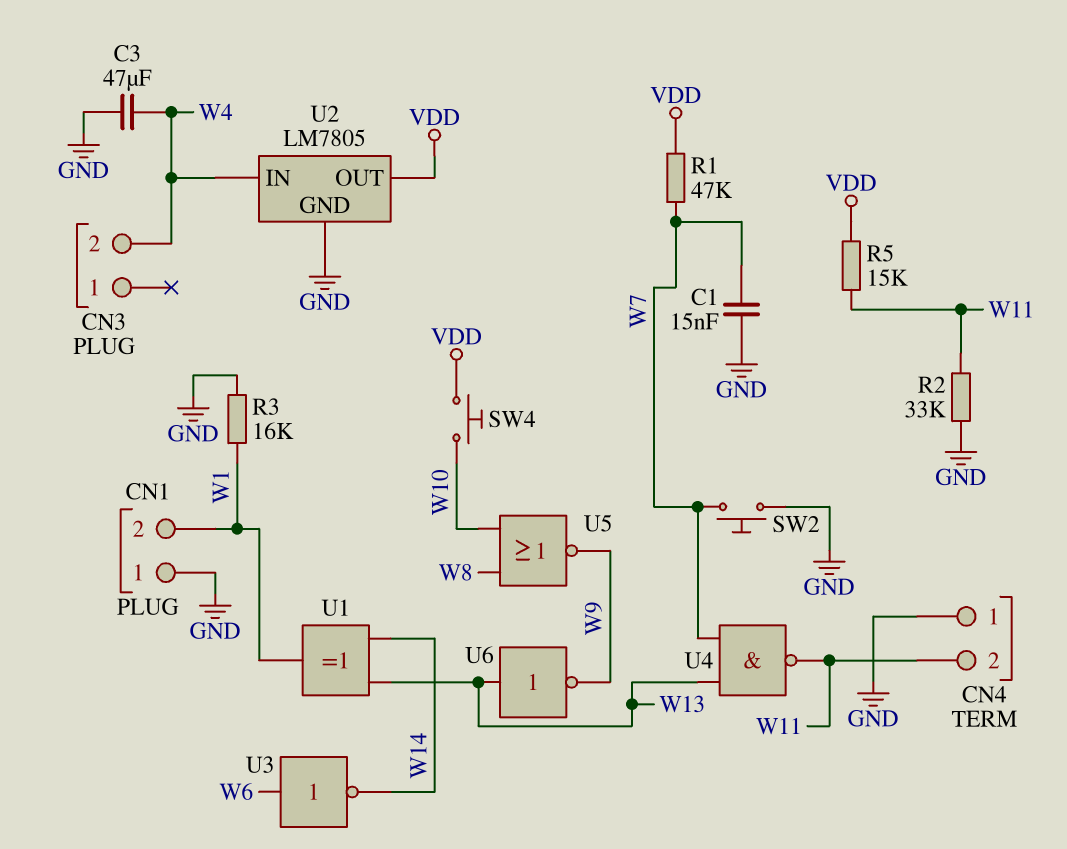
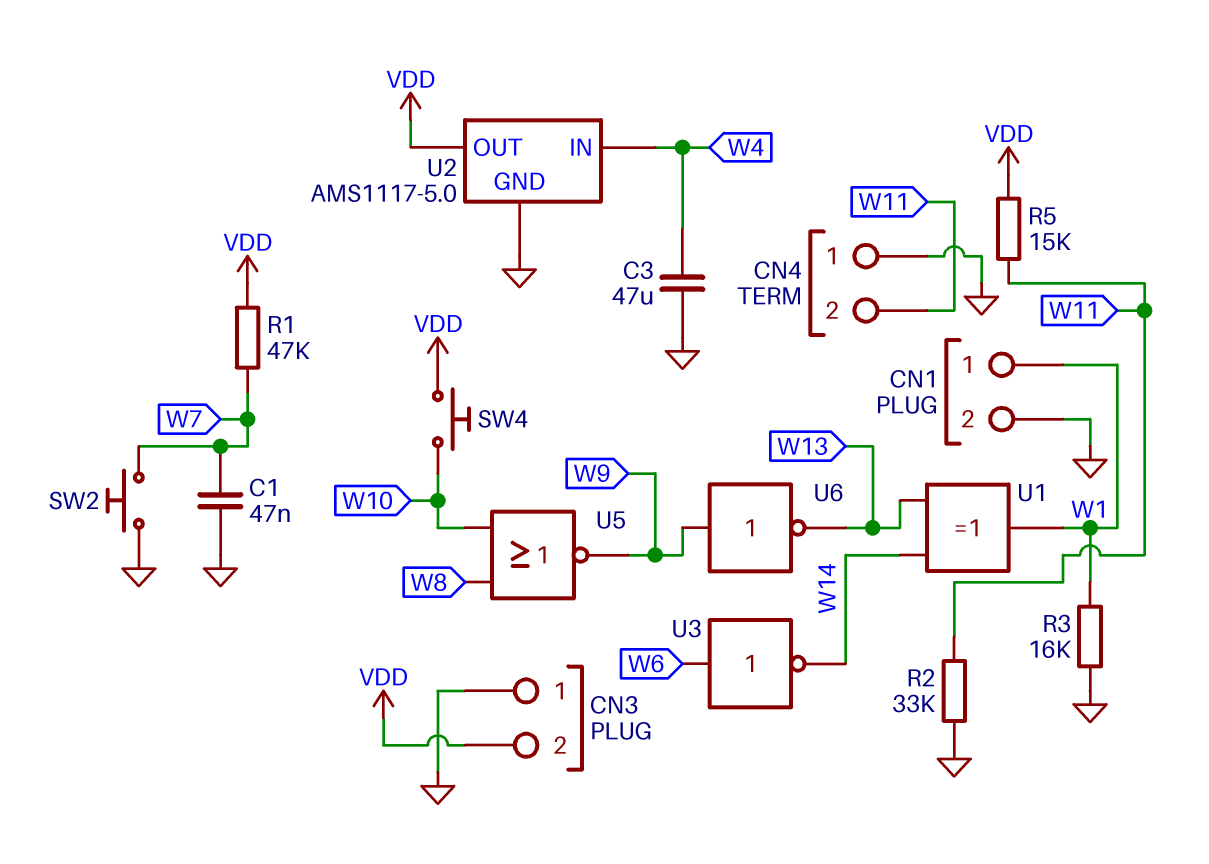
C1: 15nF (GND, W7) -> 47nF (GND, W7)
CN1 pin 1: GND -> W1
CN1 pin 2: W1 -> GND
CN3 pin 1: none -> GND
CN3 pin 2: W4 -> VDD
U2: LM7805 -> AMS1117-5.0
U4: NAND (in W7, in W13, out W11) -> none
U6: NOT (in W13, out W9) -> NOT (in W9, out W13)

